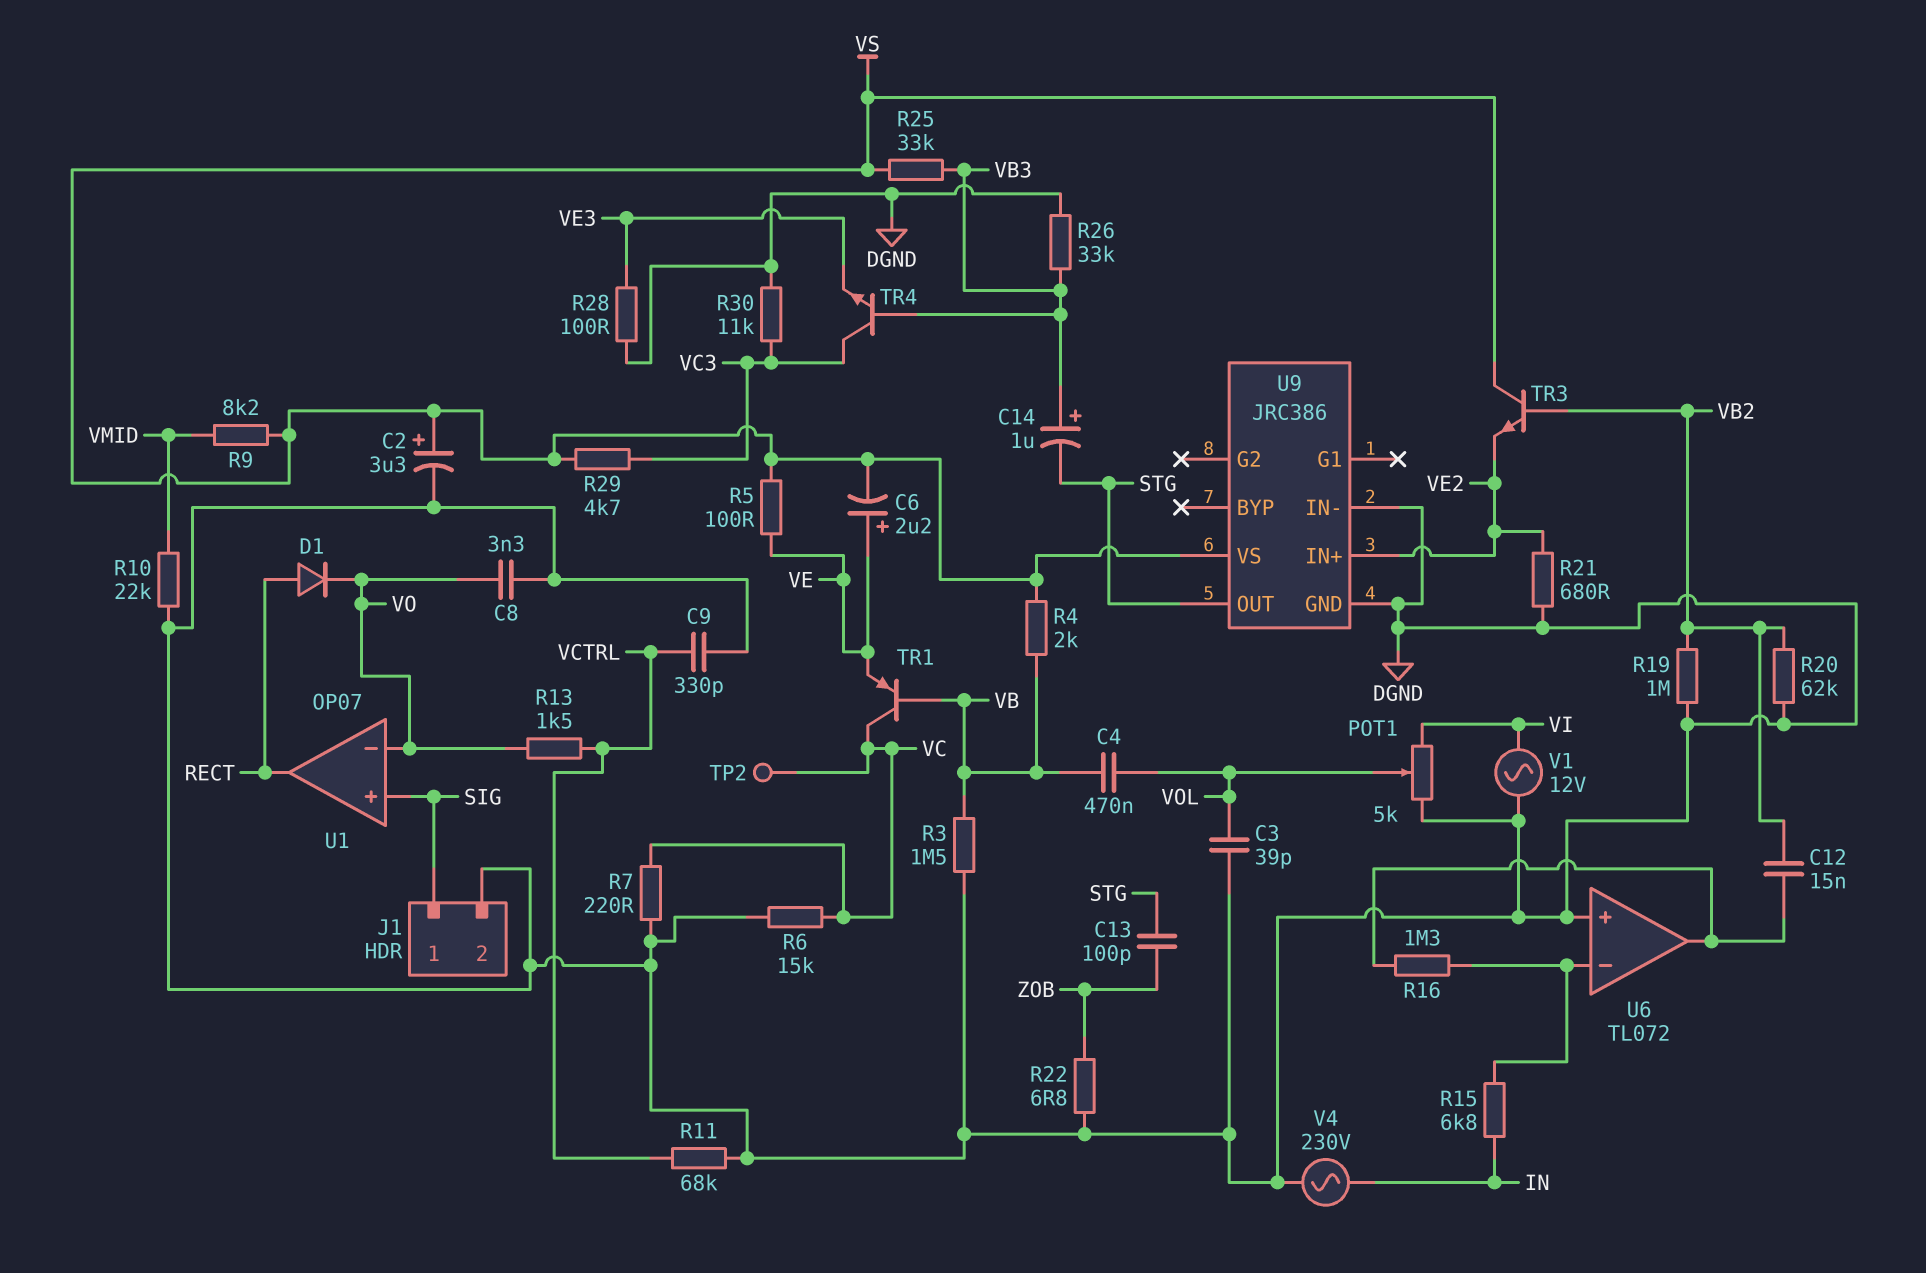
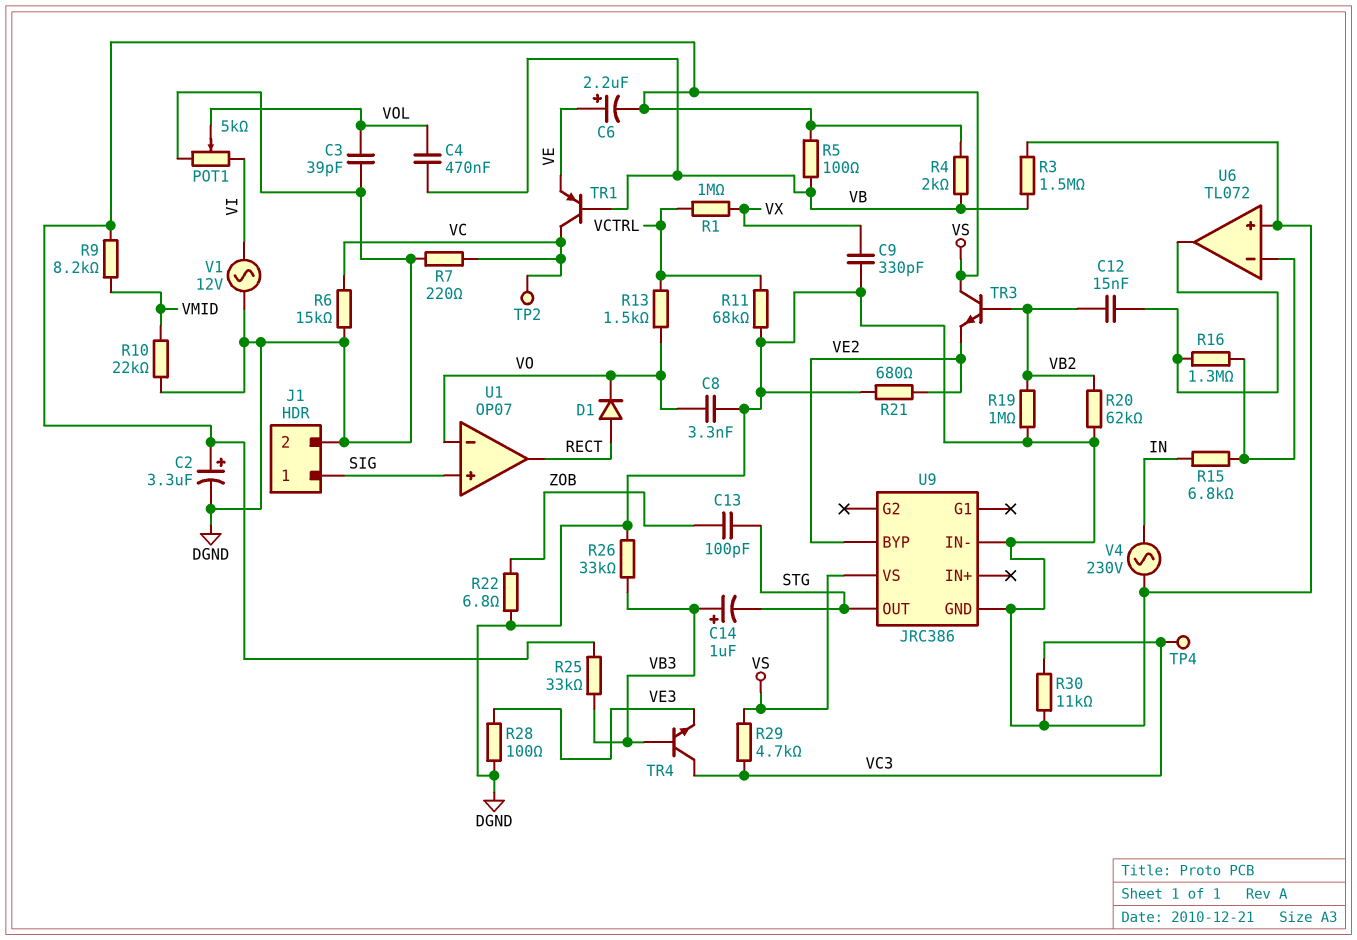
C9: 330pF (DGND, VCTRL) -> 330pF (DGND, VX)
R1: none -> 1M (VCTRL, VX)
R5: 100 (VE, VS) -> 100 (VB, VS)
TP4: none -> test point (VC3)
U9 pin BYP: none -> VE2
U9 pin IN+: VE2 -> none

